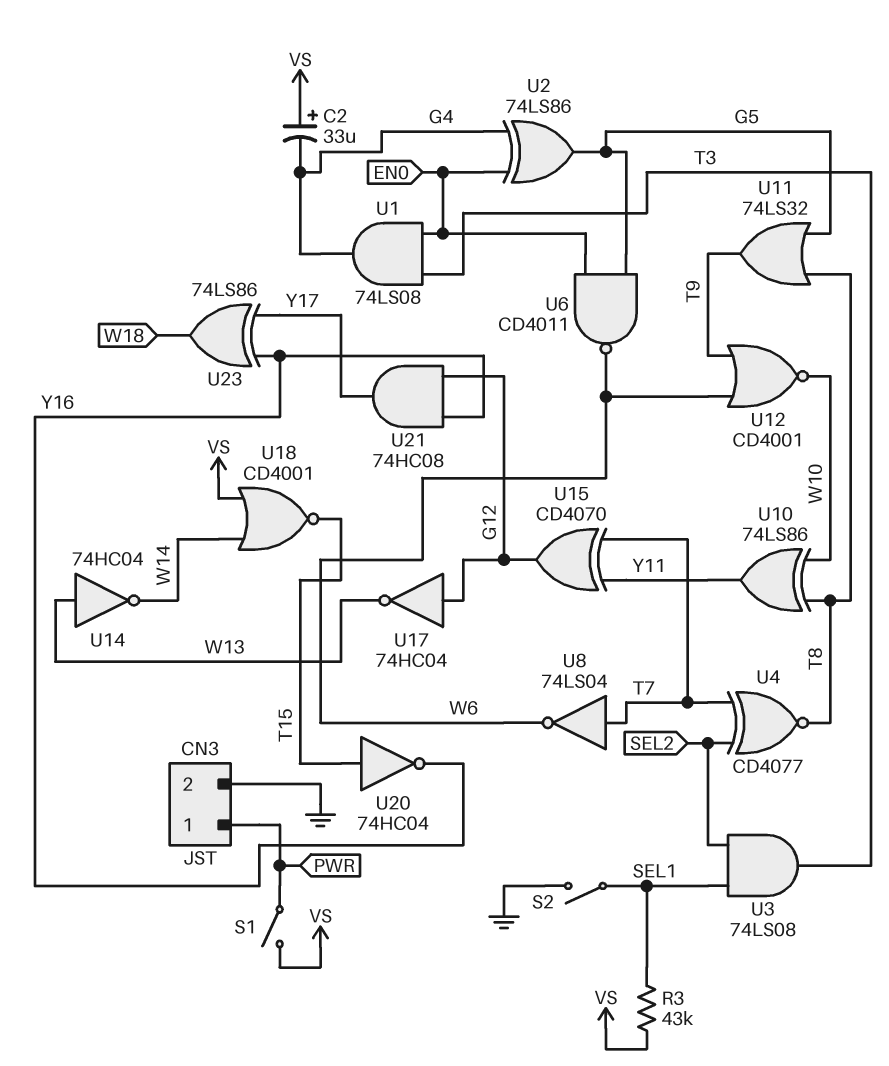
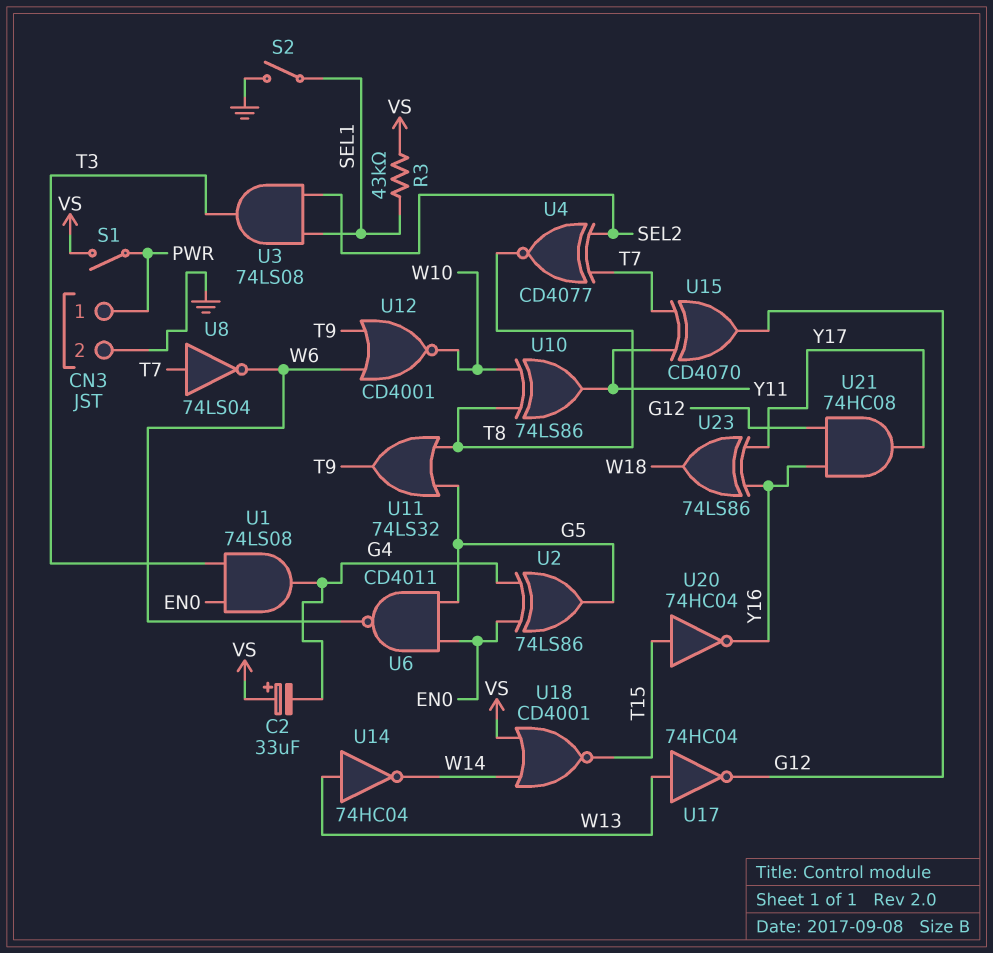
U17: NOT 74HC04 (in G12, out W13) -> NOT 74HC04 (in W13, out G12)

